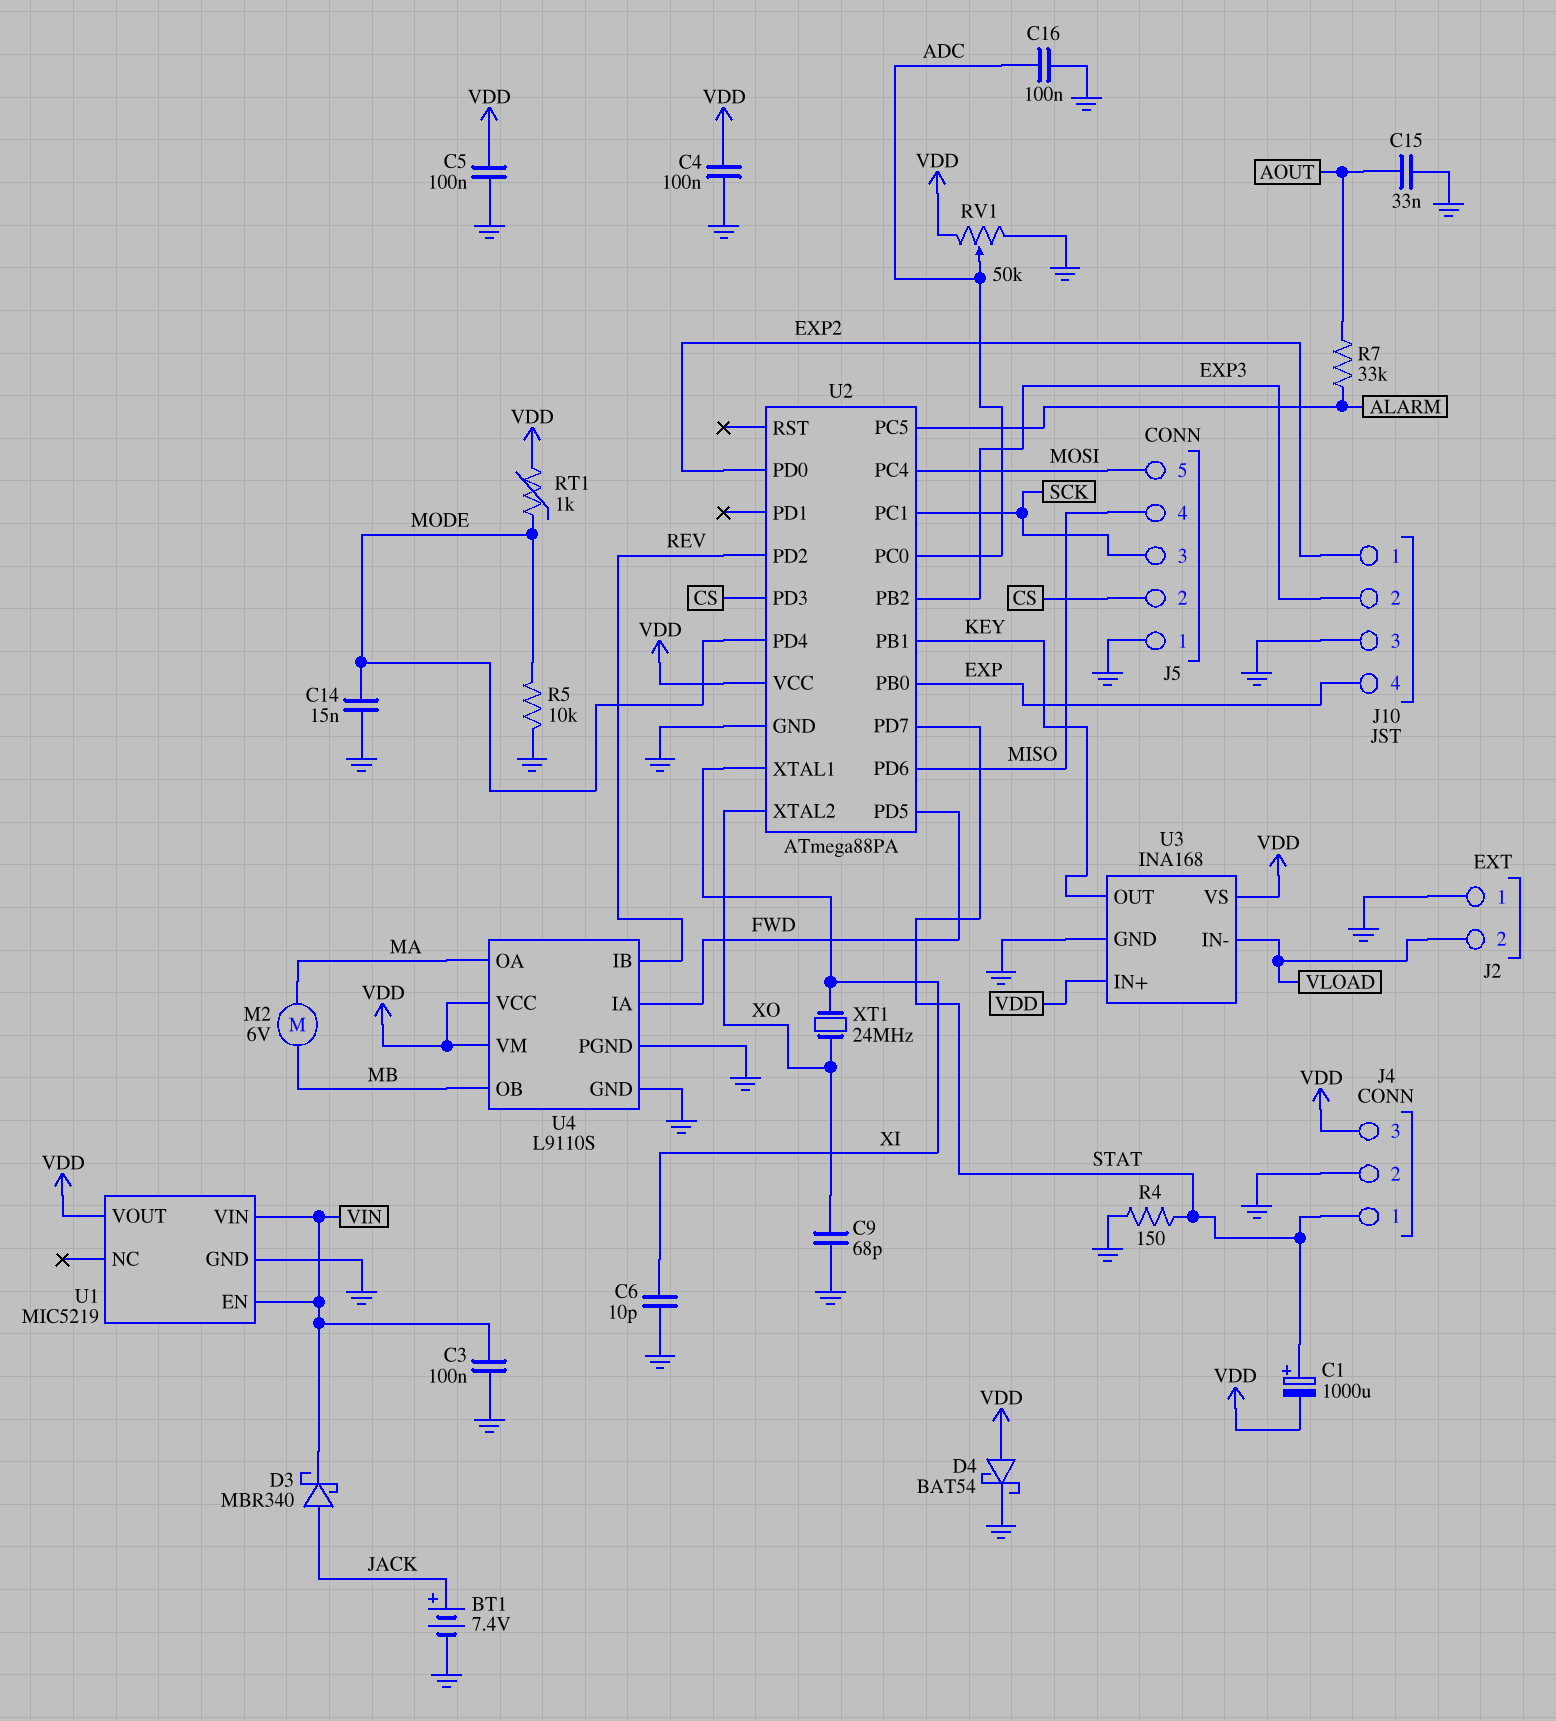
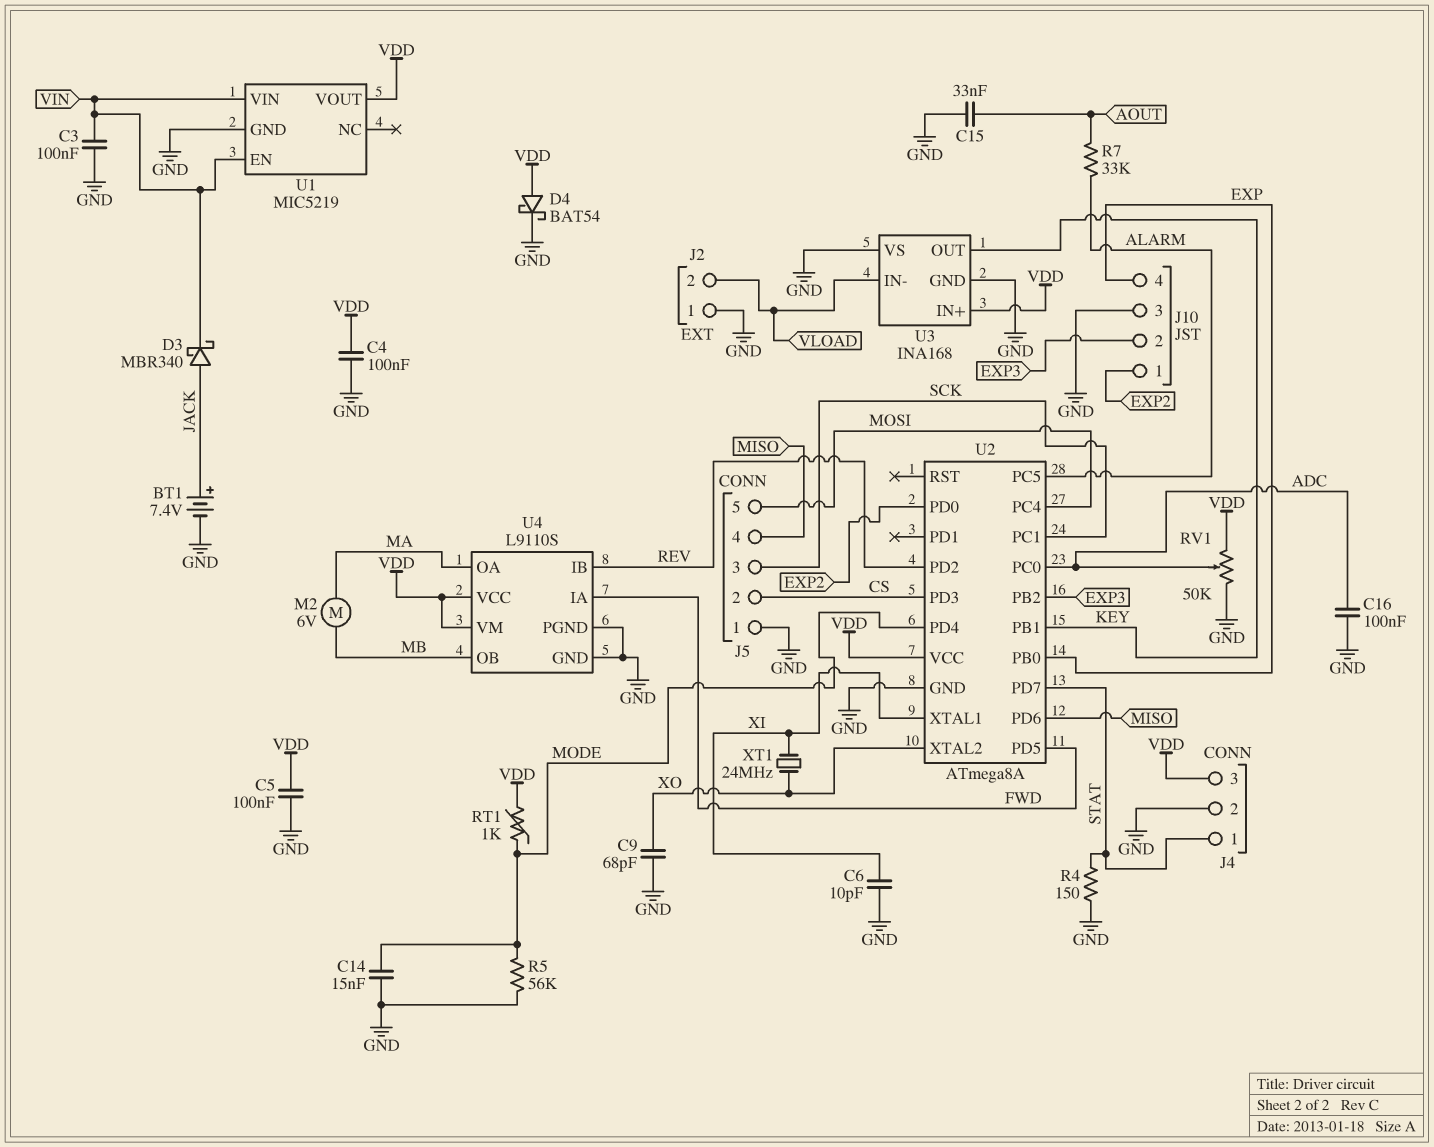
C1: 1000uF (plus STAT, minus VDD) -> none
R5: 10k (GND, MODE) -> 56k (GND, MODE)
U2: ATmega88PA -> ATmega8A
U3 pin VS: VDD -> GND

